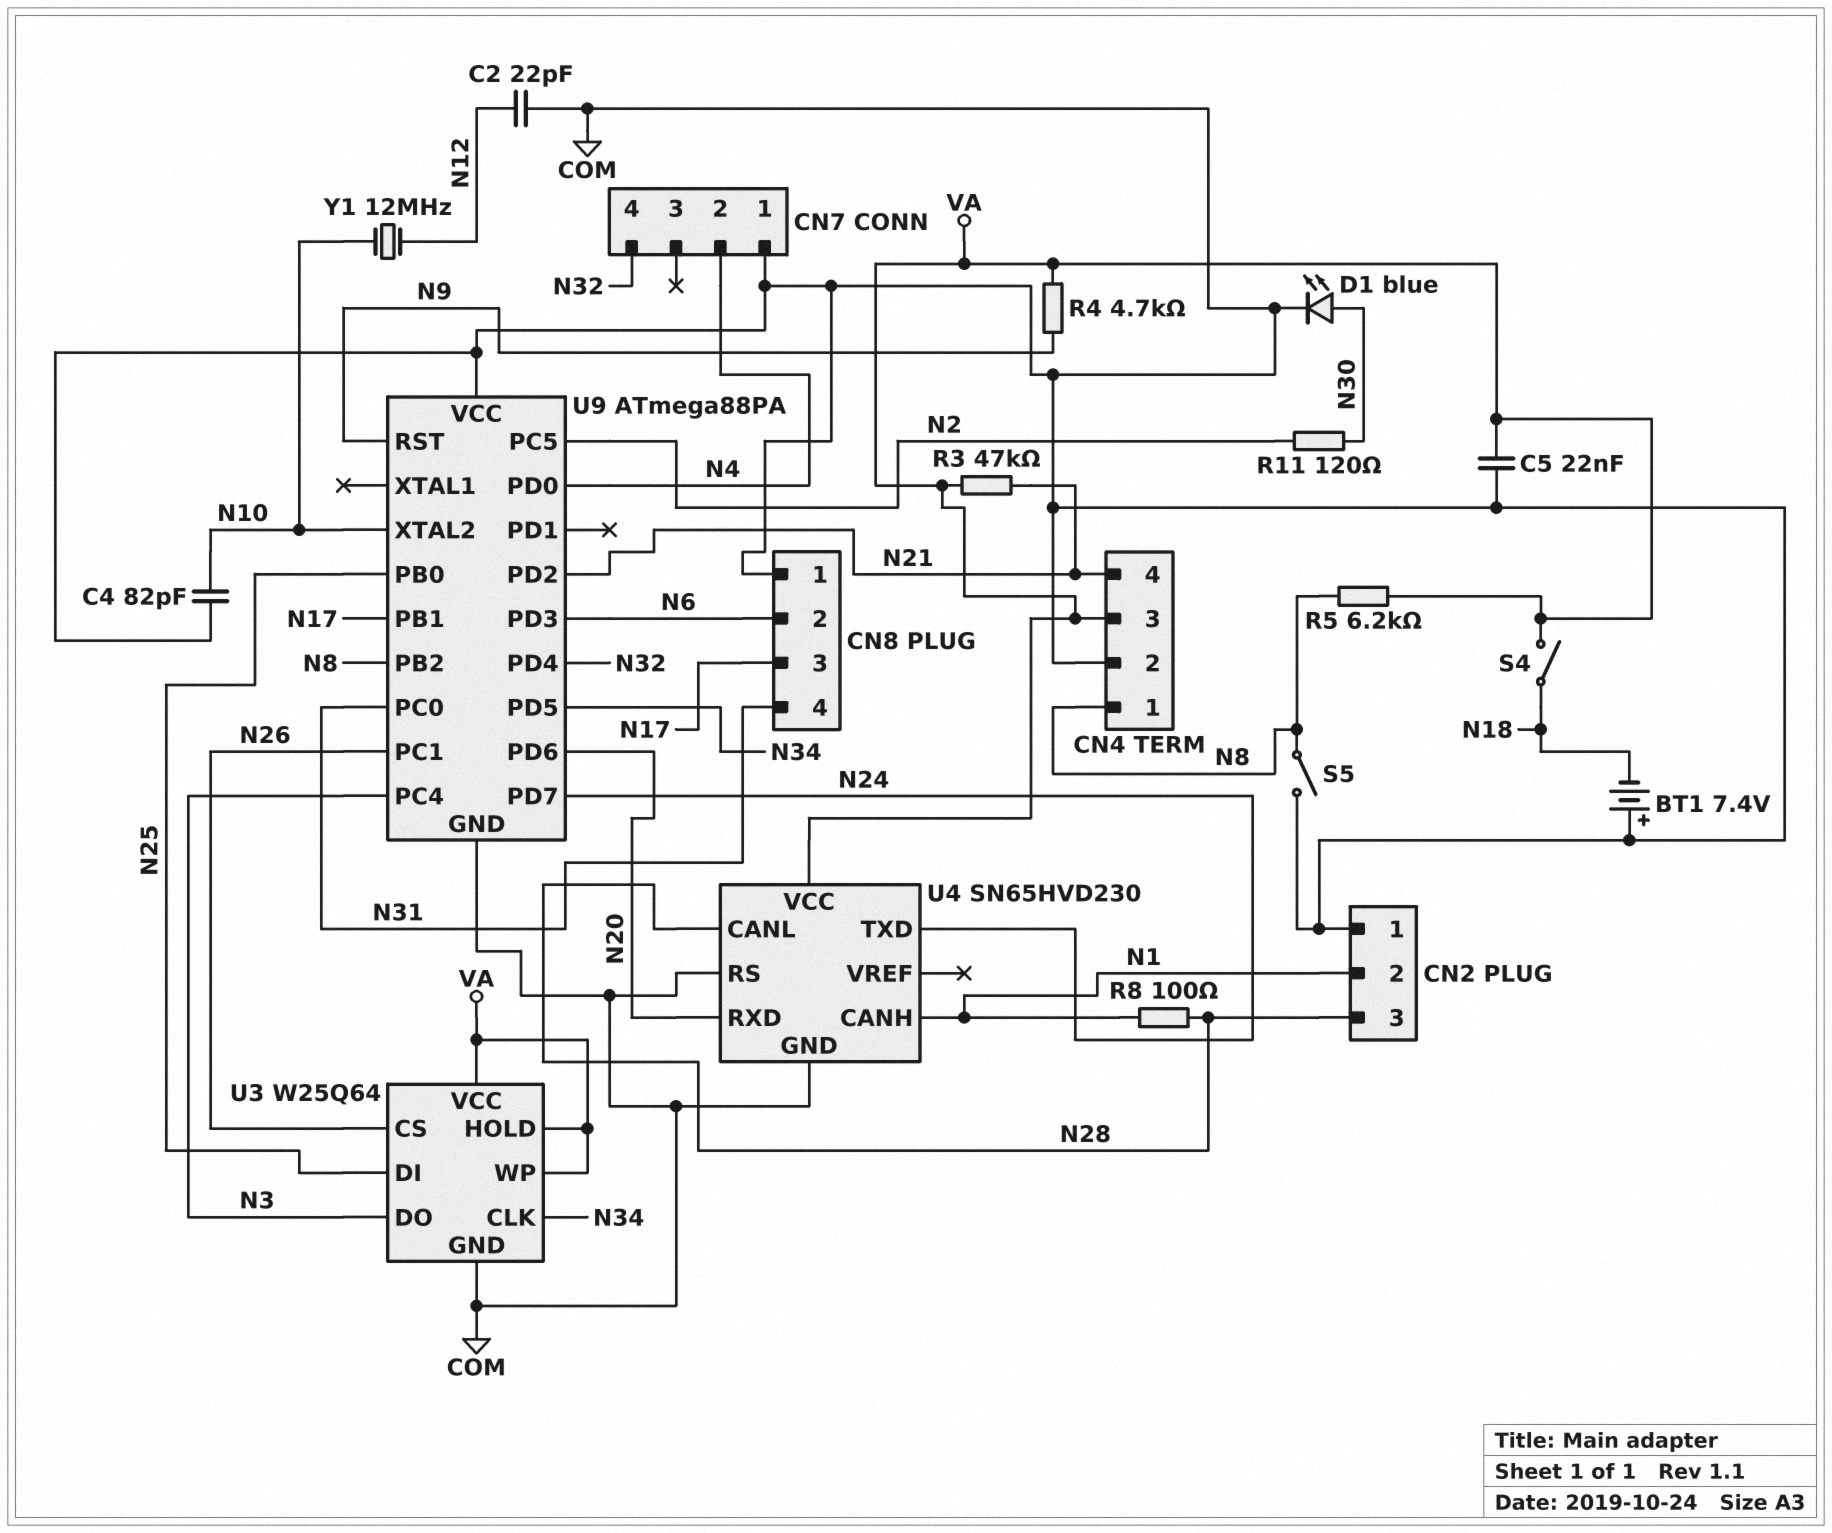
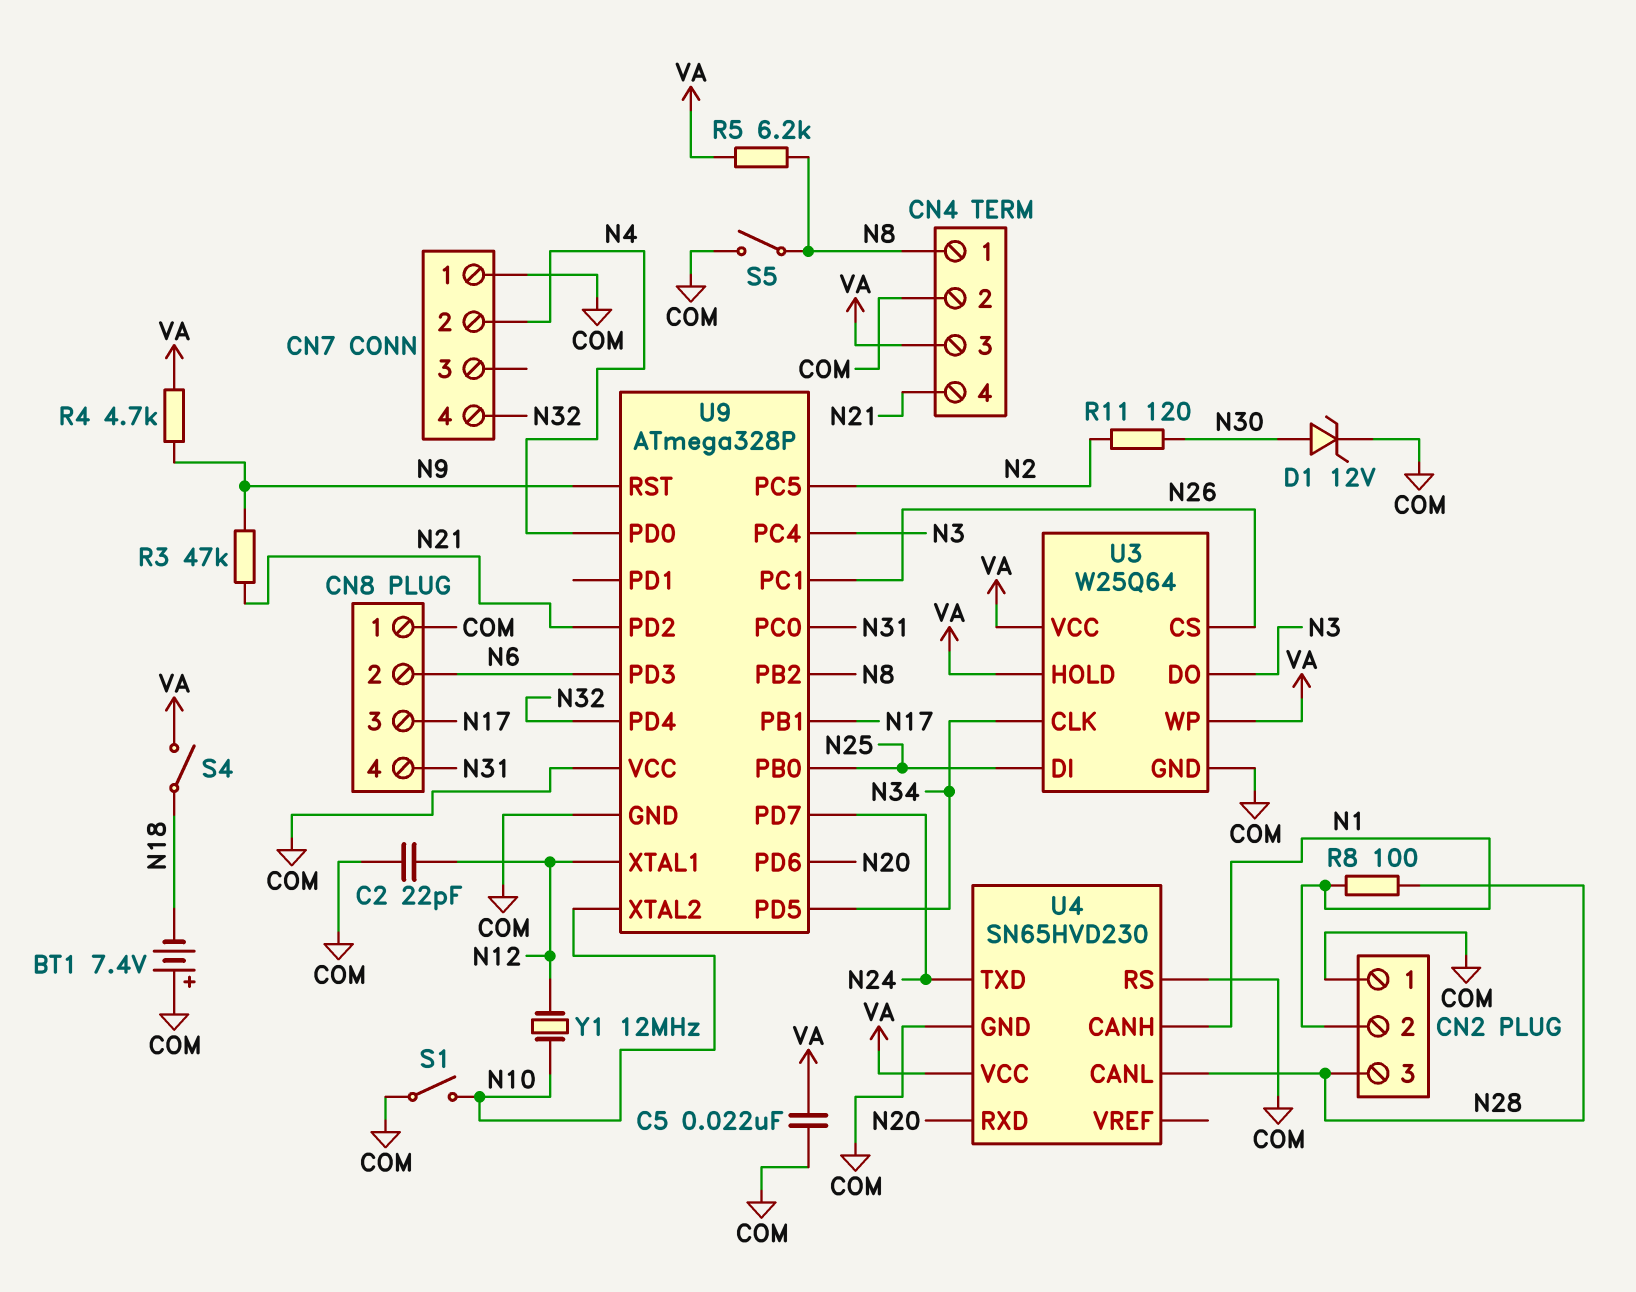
C4: 82pF (COM, N10) -> none
D1: LED blue (A N30, K COM) -> zener 12V (A N30, K COM)
R3: 47k (N21, VA) -> 47k (N9, N21)
S1: none -> switch (COM, N10)
U9: ATmega88PA -> ATmega328P
U9 pin XTAL1: none -> N12

